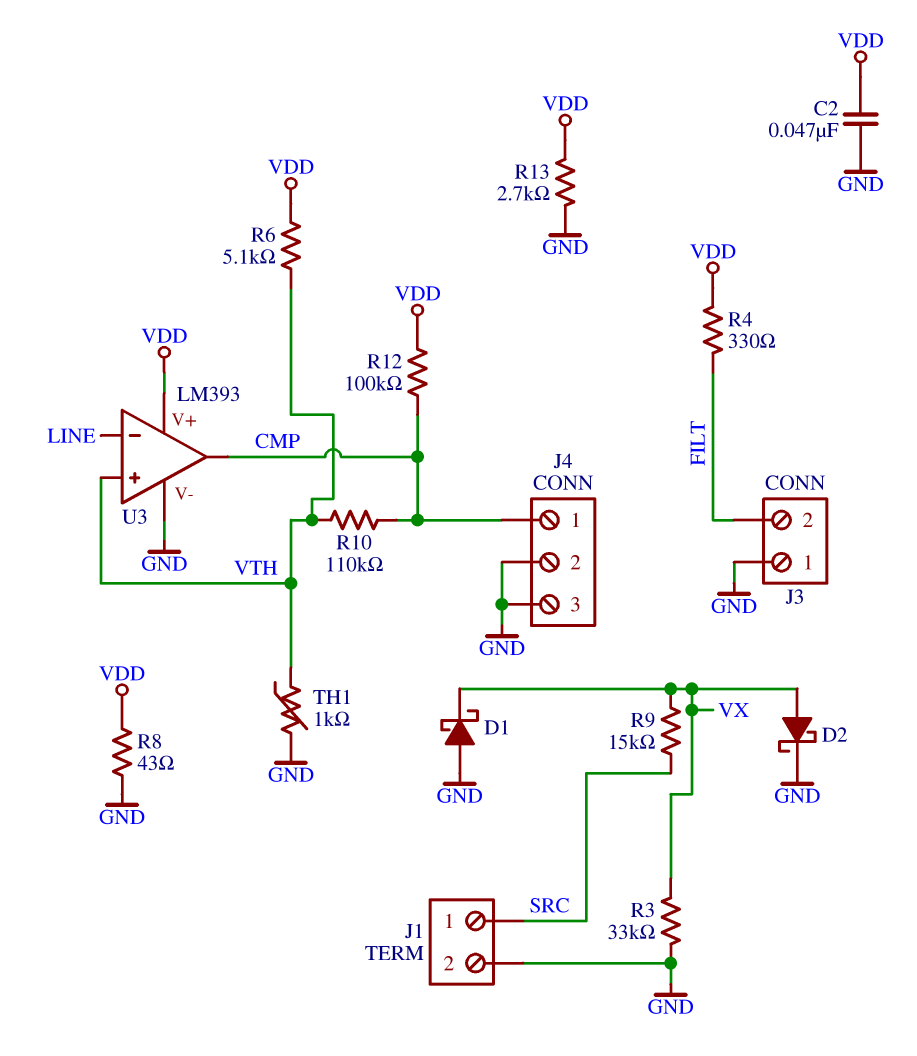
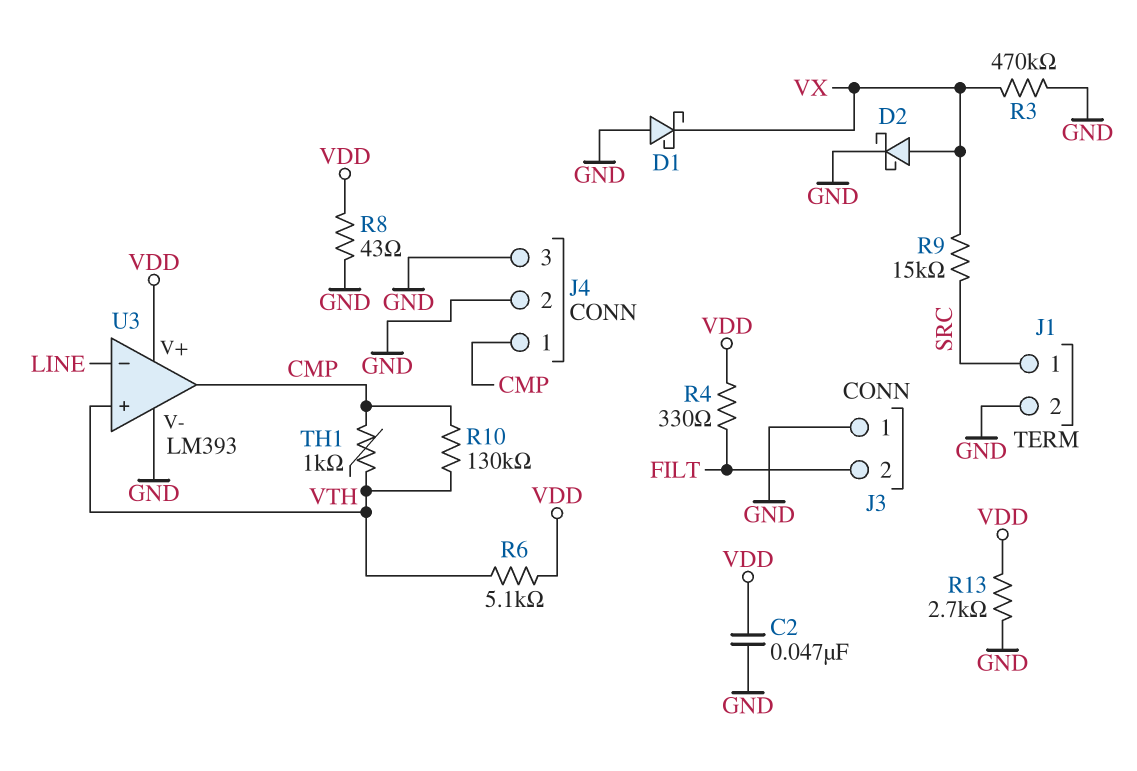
R3: 33k (GND, VX) -> 470k (GND, VX)
R10: 110k (CMP, VTH) -> 130k (CMP, VTH)
R12: 100k (CMP, VDD) -> none
TH1: 1k (GND, VTH) -> 1k (CMP, VTH)

